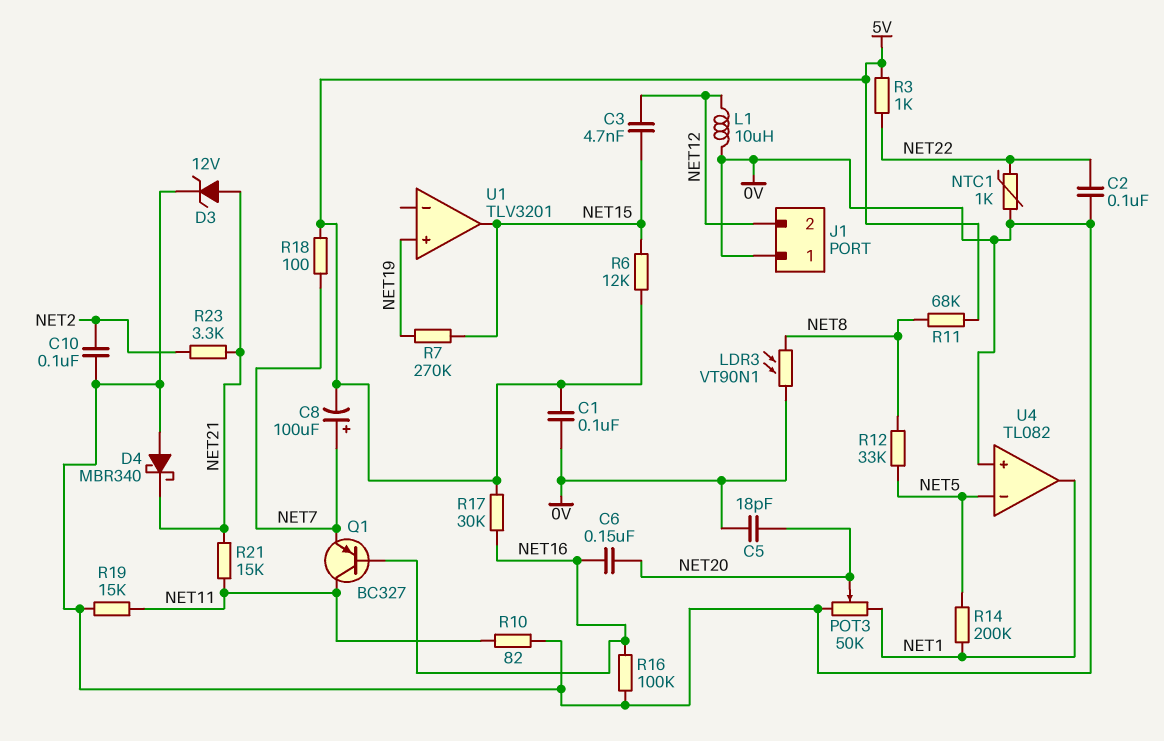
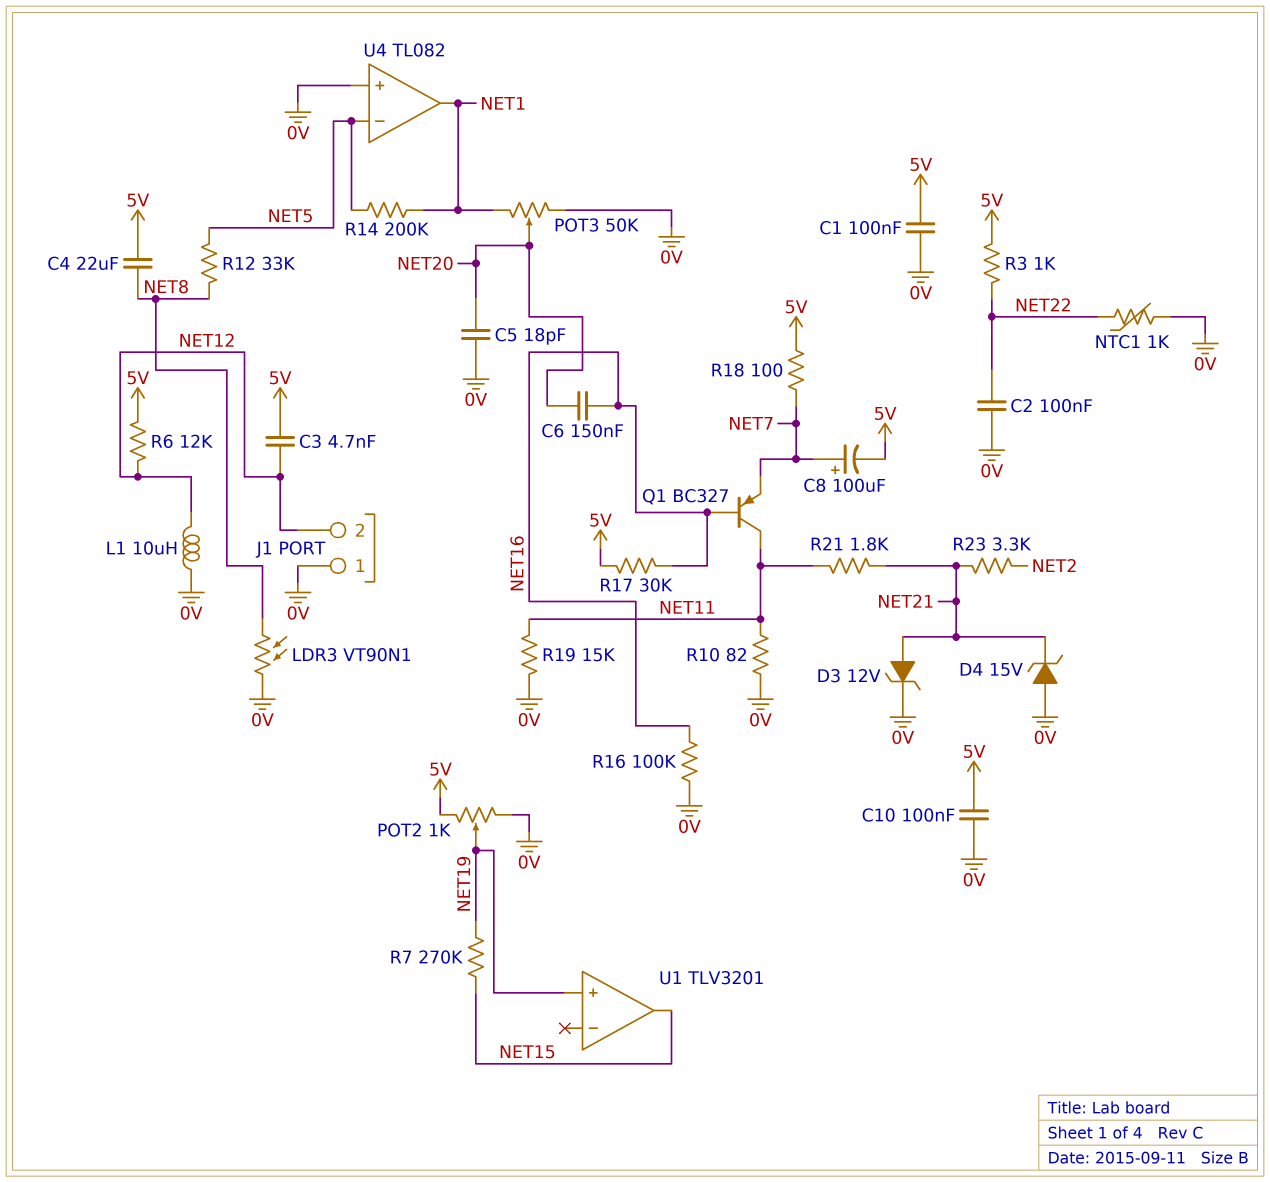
C3: 4.7nF (NET12, NET15) -> 4.7nF (5V, NET12)
C4: none -> 22uF (5V, NET8)
C10: 100nF (0V, NET2) -> 100nF (0V, 5V)
D4: schottky MBR340 (A 0V, K NET21) -> zener 15V (A 0V, K NET21)
POT2: none -> 1k (0V, 5V, wiper NET19)
R6: 12k (5V, NET15) -> 12k (5V, NET12)
R11: 68k (5V, NET8) -> none
R21: 15k (NET11, NET21) -> 1.8k (NET11, NET21)

